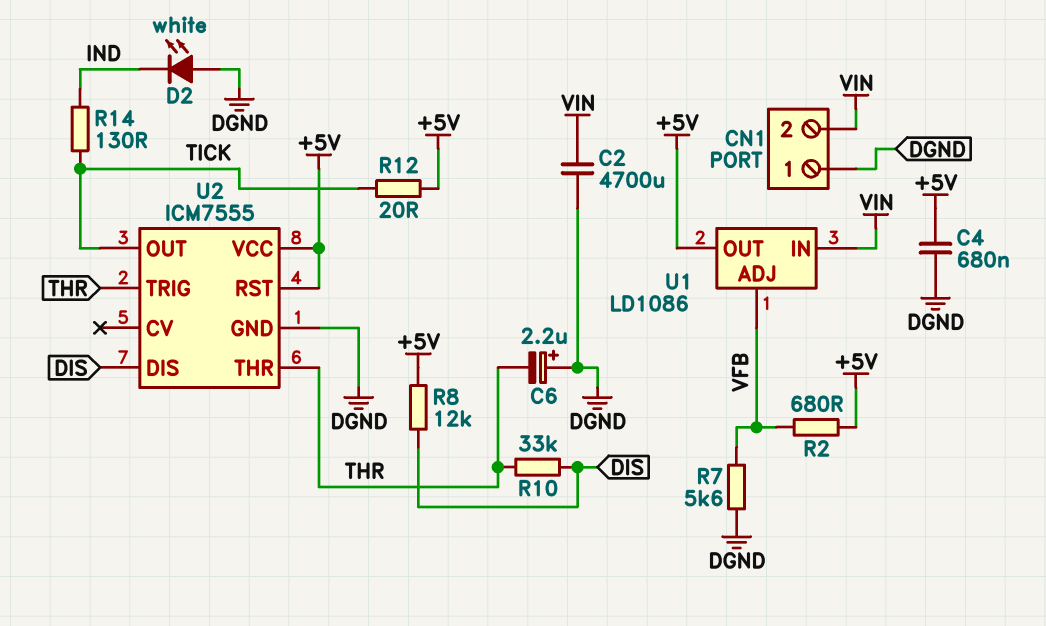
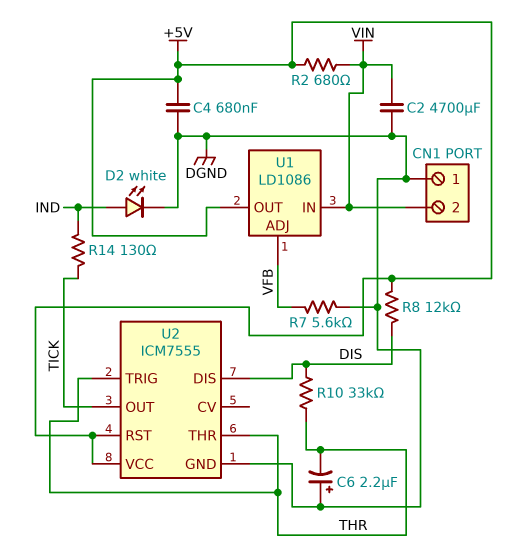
D2: LED white (A DGND, K IND) -> LED white (A IND, K DGND)
R2: 680 (+5V, VFB) -> 680 (+5V, VIN)
R12: 20 (+5V, TICK) -> none

